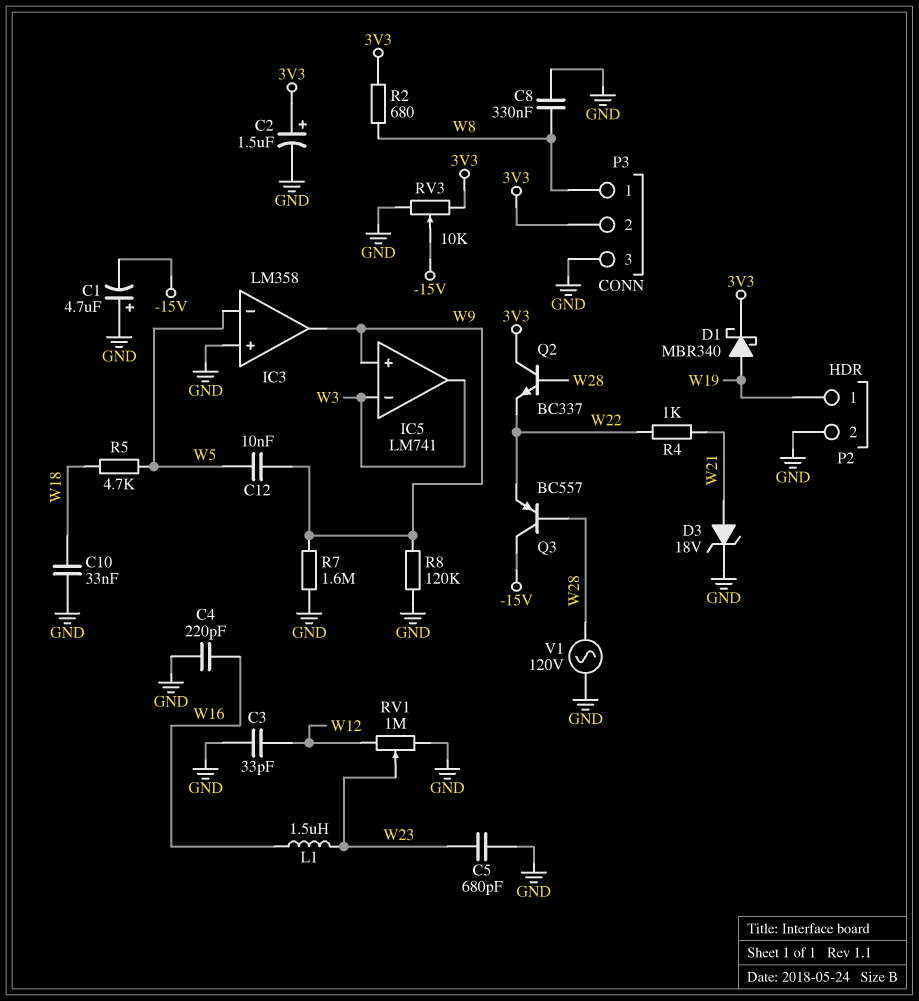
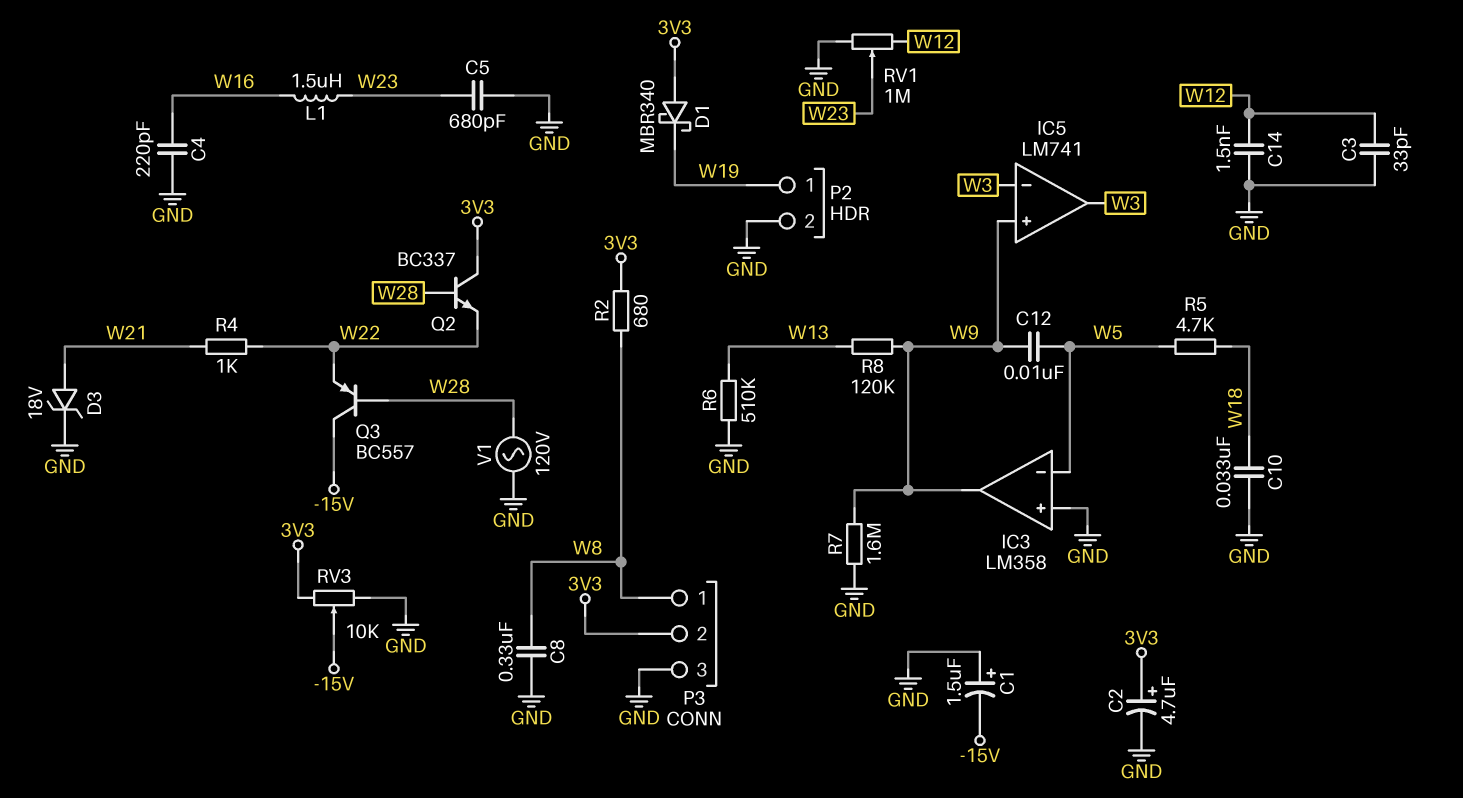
C1: 4.7uF (plus GND, minus -15V) -> 1.5uF (plus GND, minus -15V)
C2: 1.5uF (plus 3V3, minus GND) -> 4.7uF (plus 3V3, minus GND)
C14: none -> 1.5nF (GND, W12)
D1: schottky MBR340 (A W19, K 3V3) -> schottky MBR340 (A 3V3, K W19)
R6: none -> 510k (GND, W13)
R8: 120k (GND, W9) -> 120k (W9, W13)

